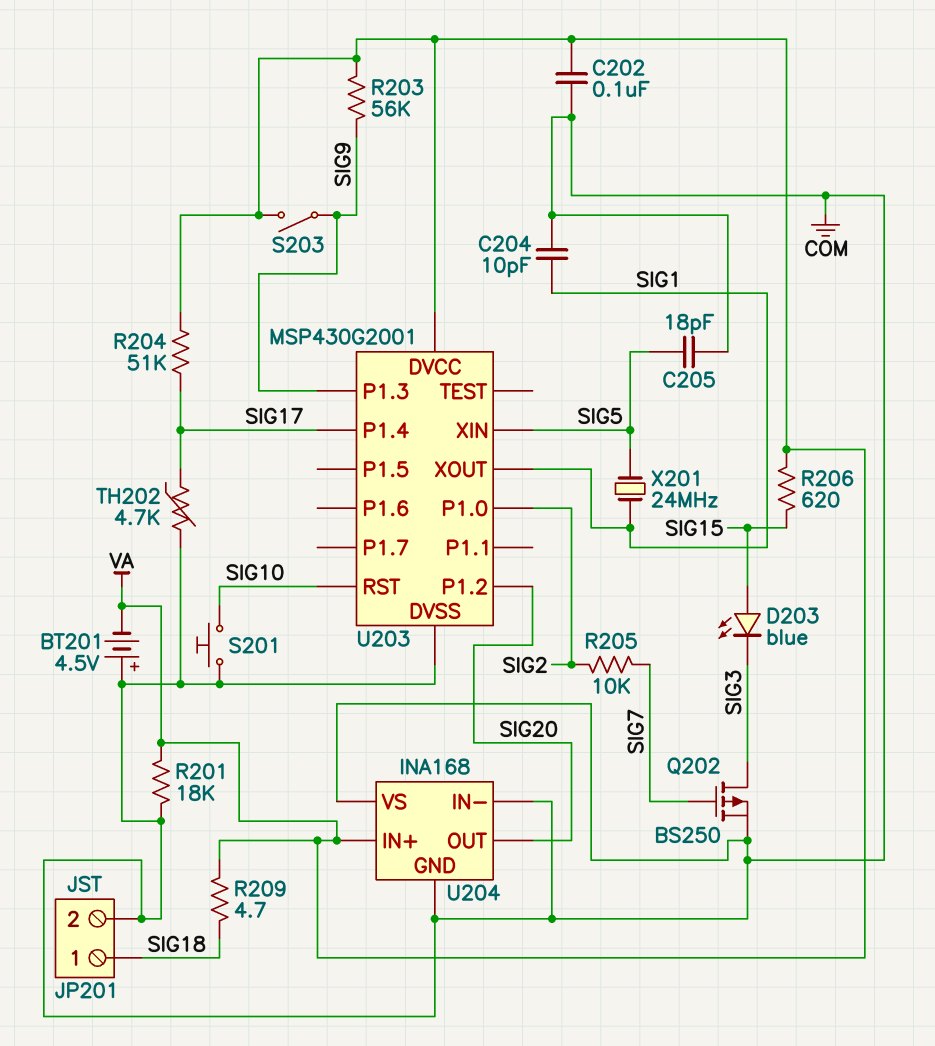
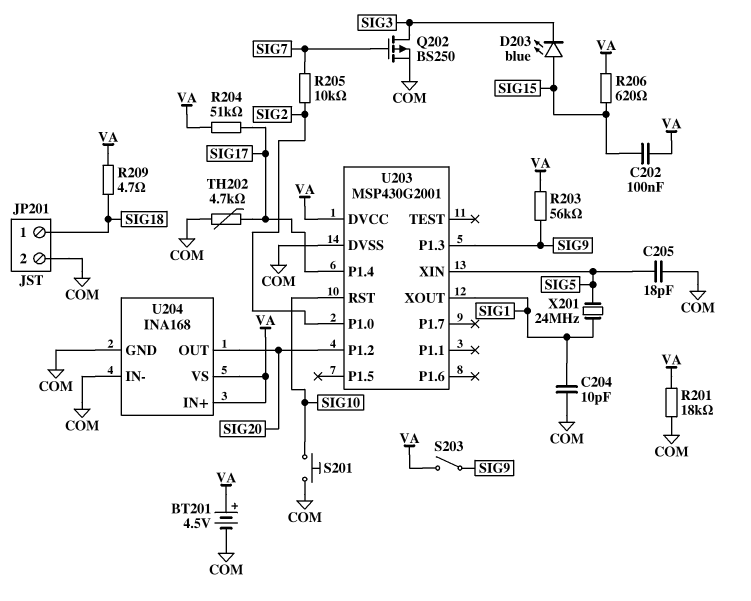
BT201: 4.5V (plus COM, minus VA) -> 4.5V (plus VA, minus COM)
C202: 100nF (COM, VA) -> 100nF (SIG15, VA)
U204 pin VS: COM -> VA

